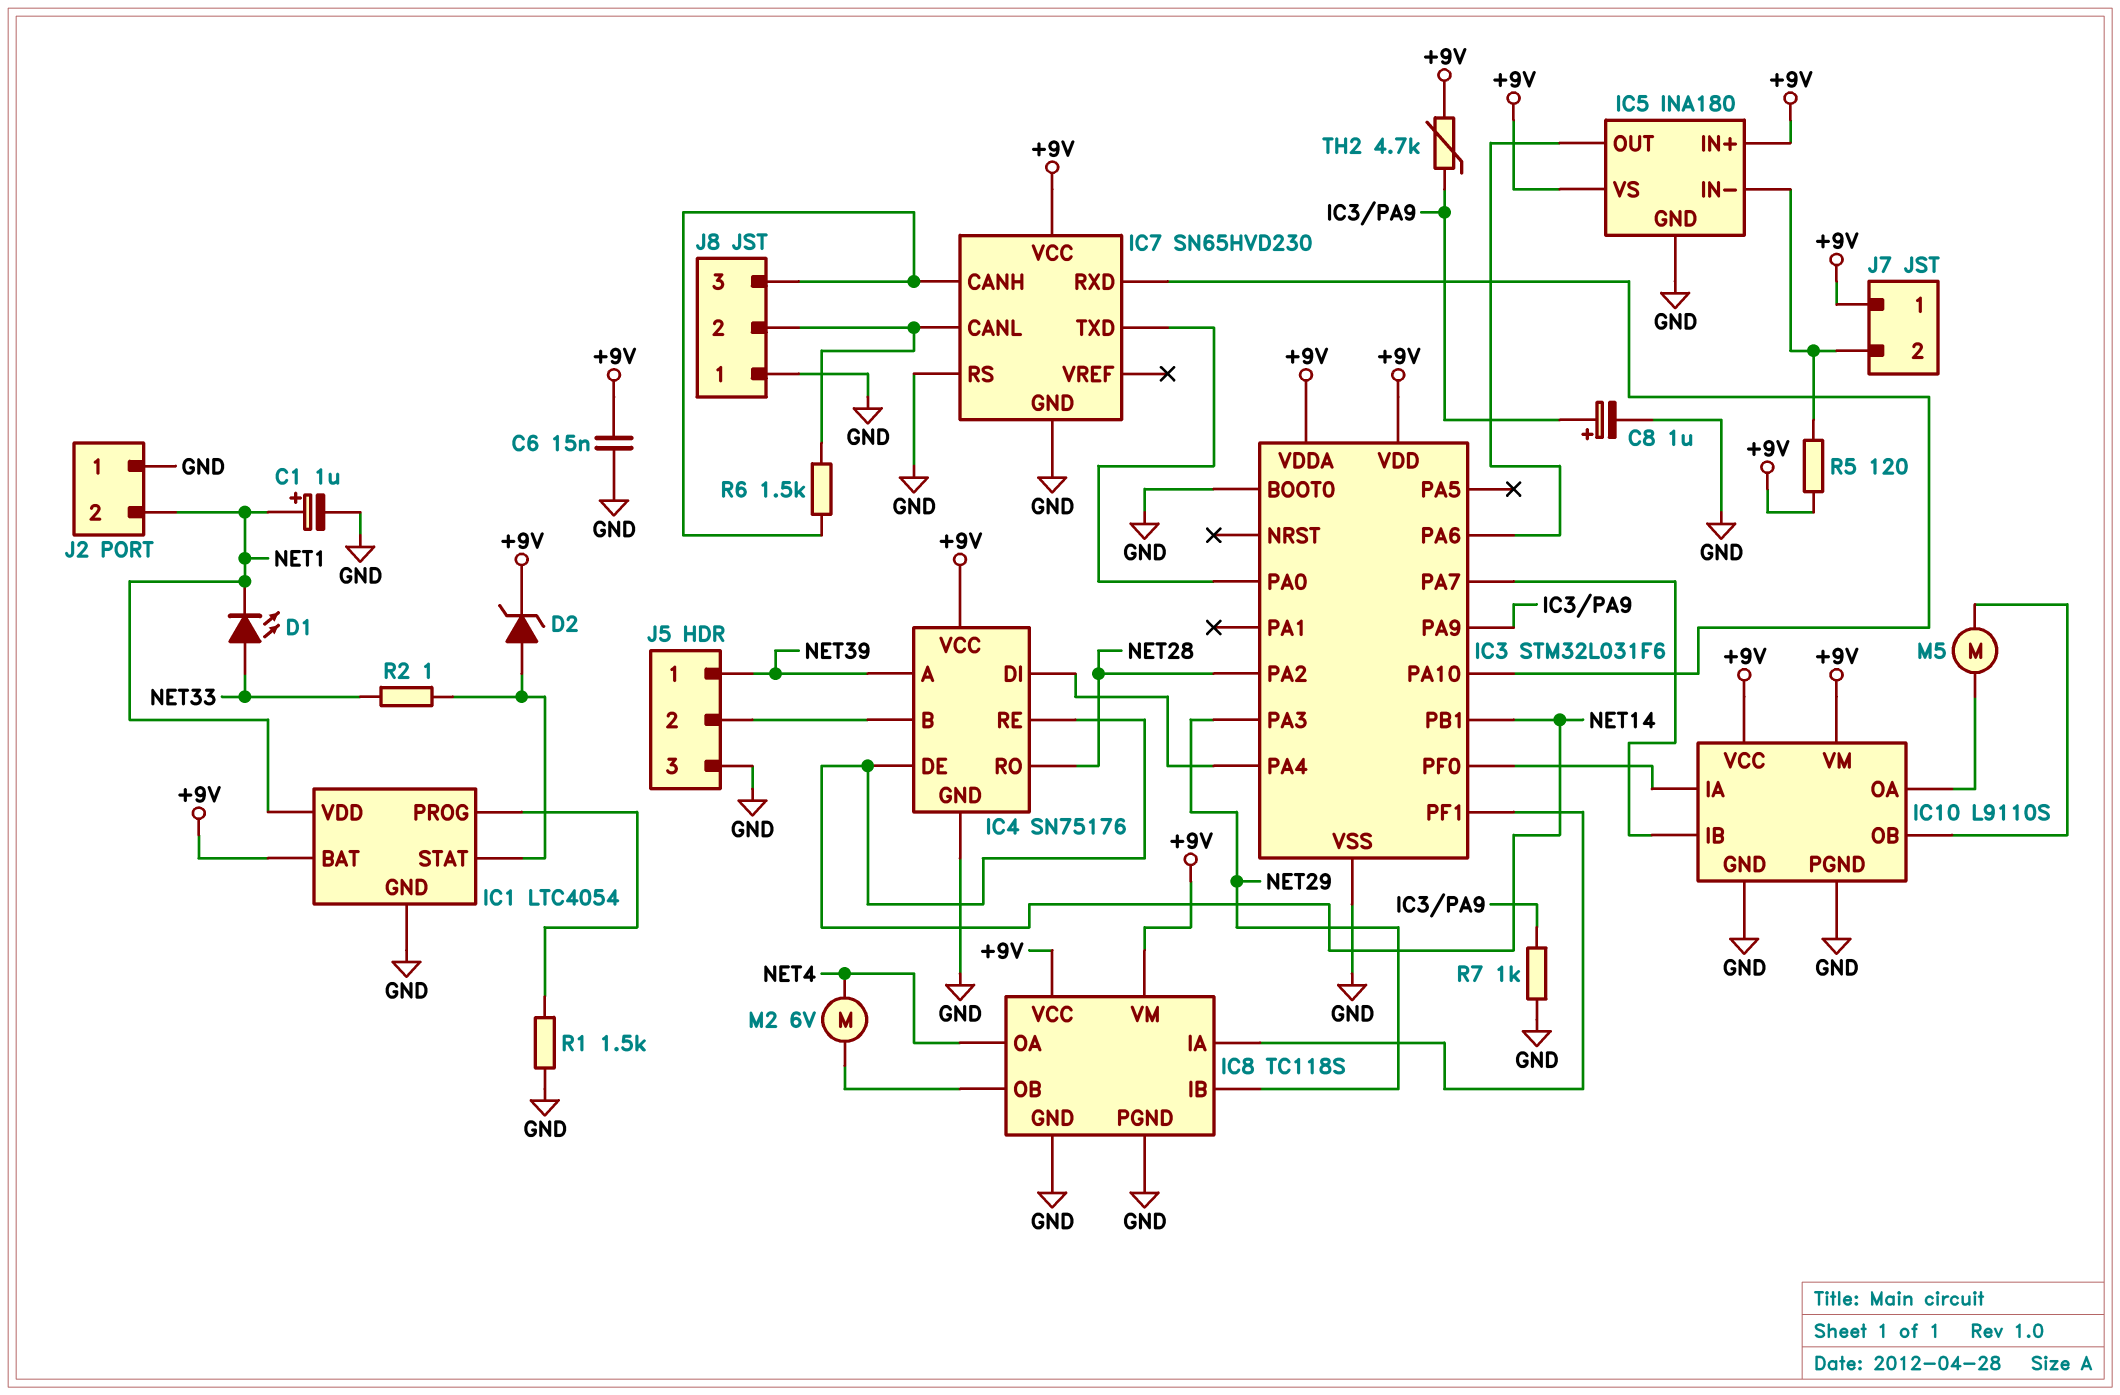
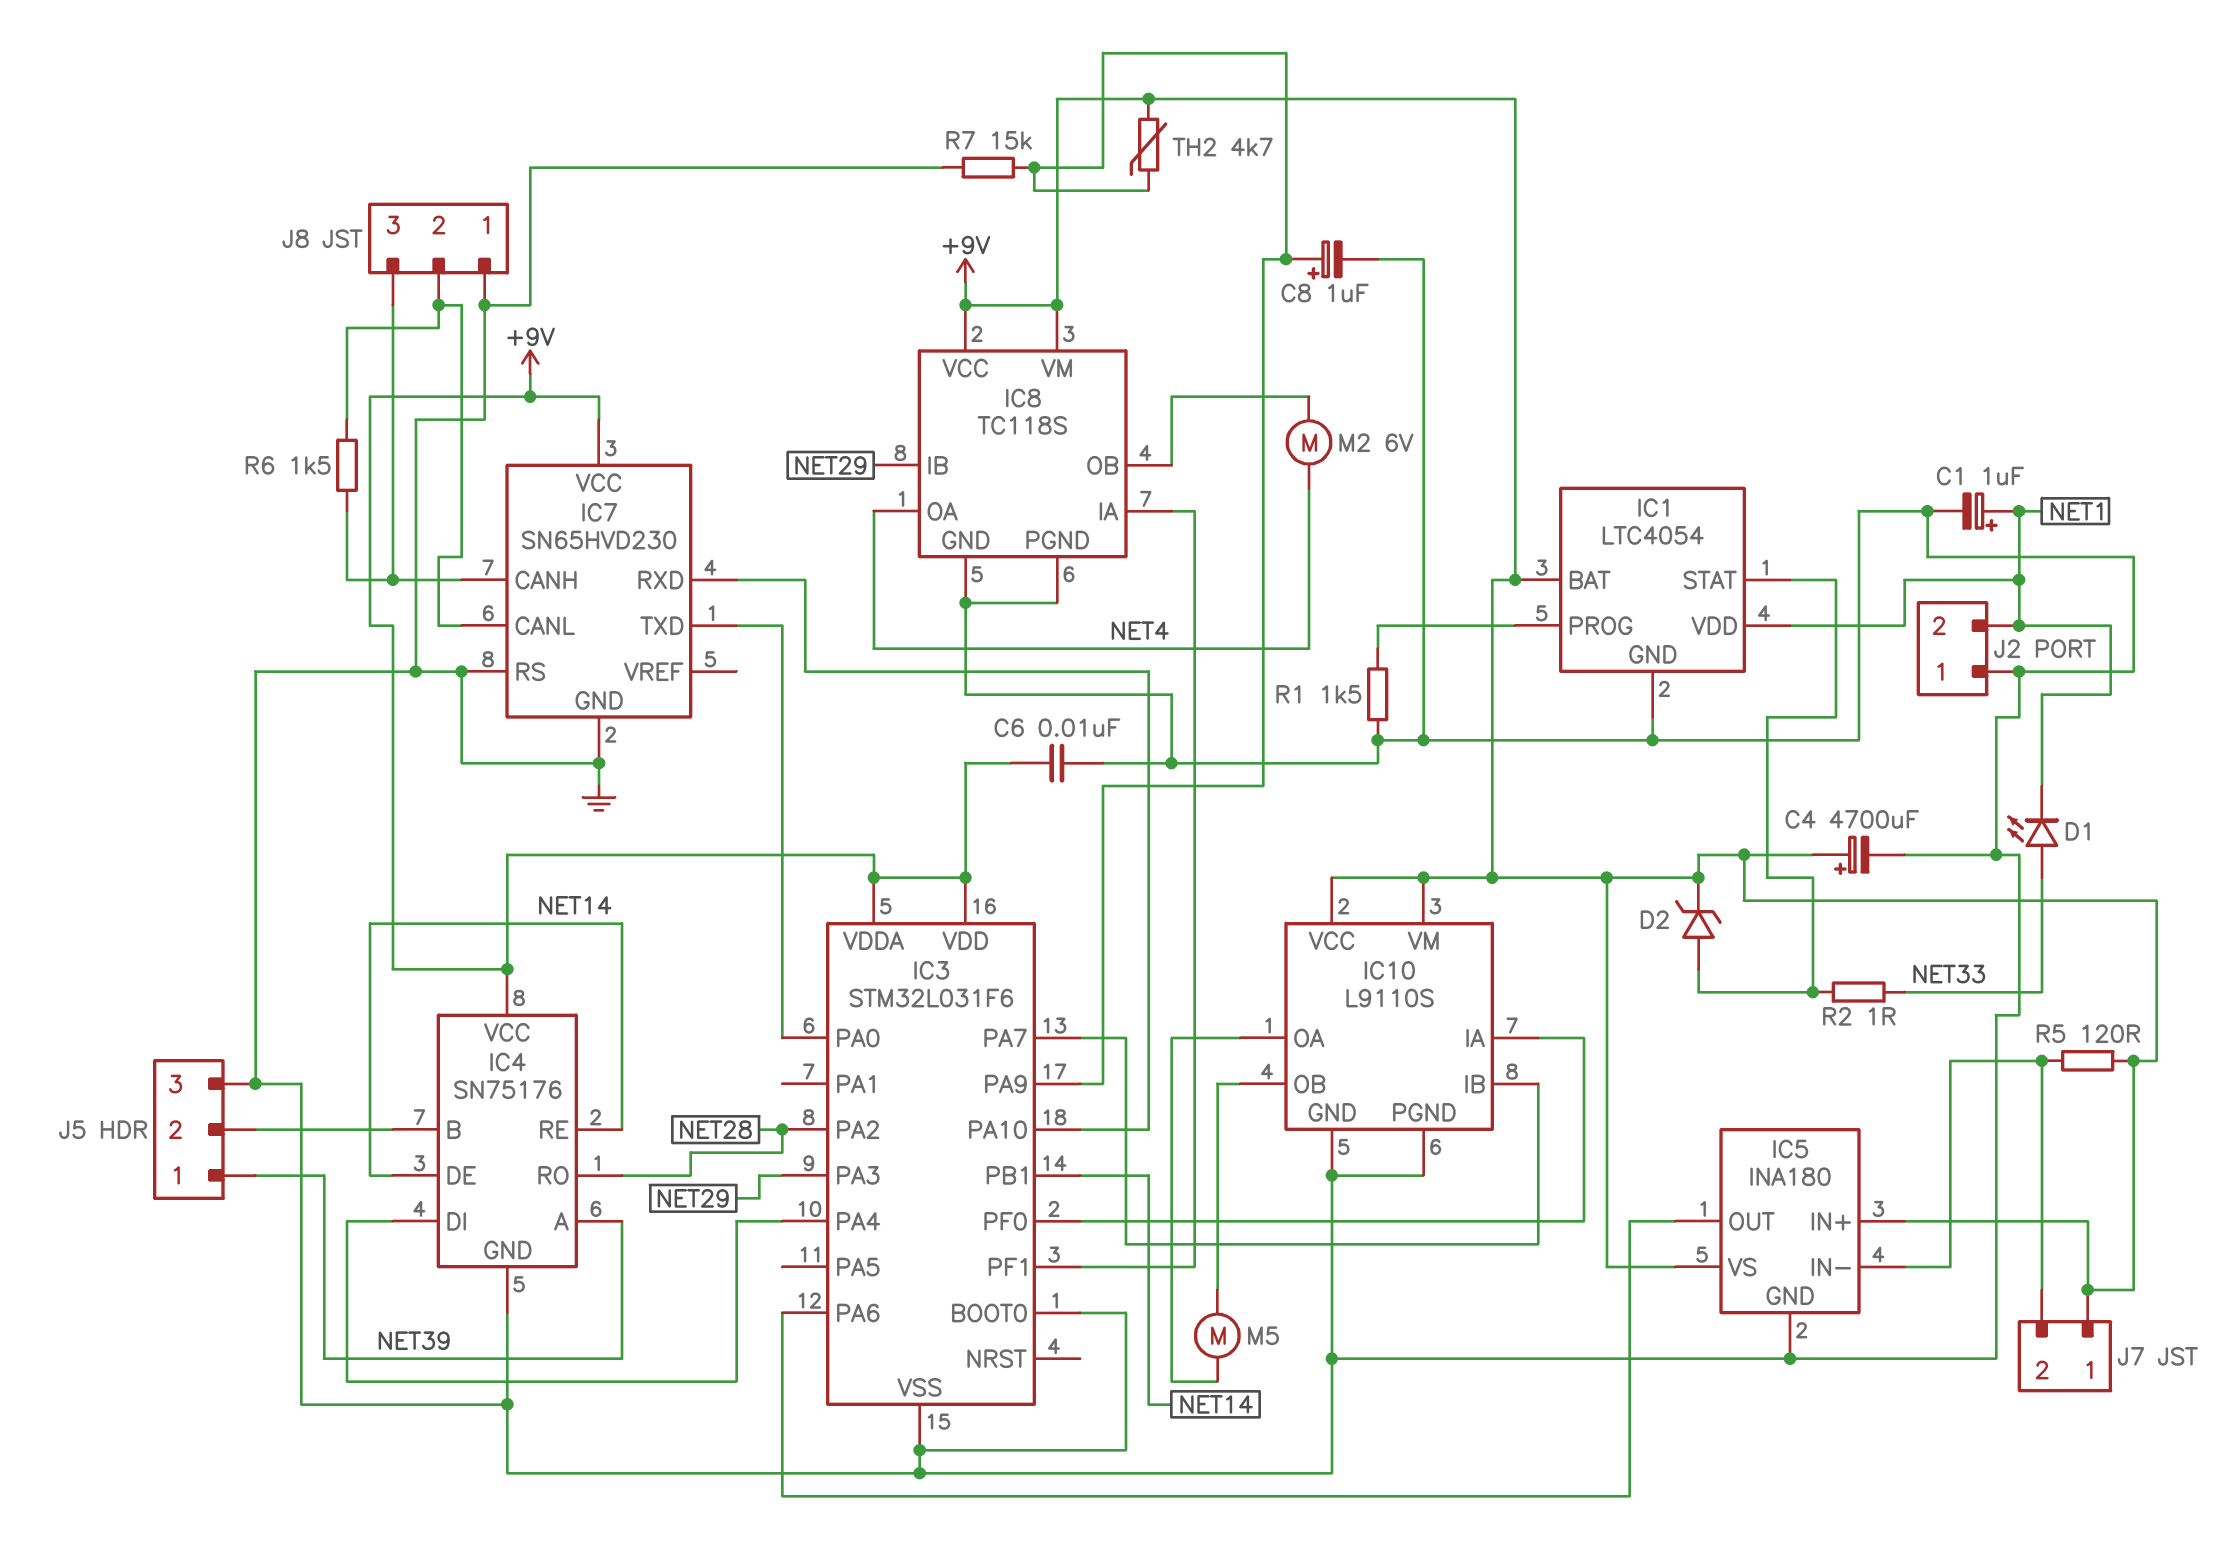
C4: none -> 4700uF (plus +9V, minus GND)
C6: 15nF (+9V, GND) -> 10nF (+9V, GND)
R7: 1k (GND, IC3/PA9) -> 15k (GND, IC3/PA9)

